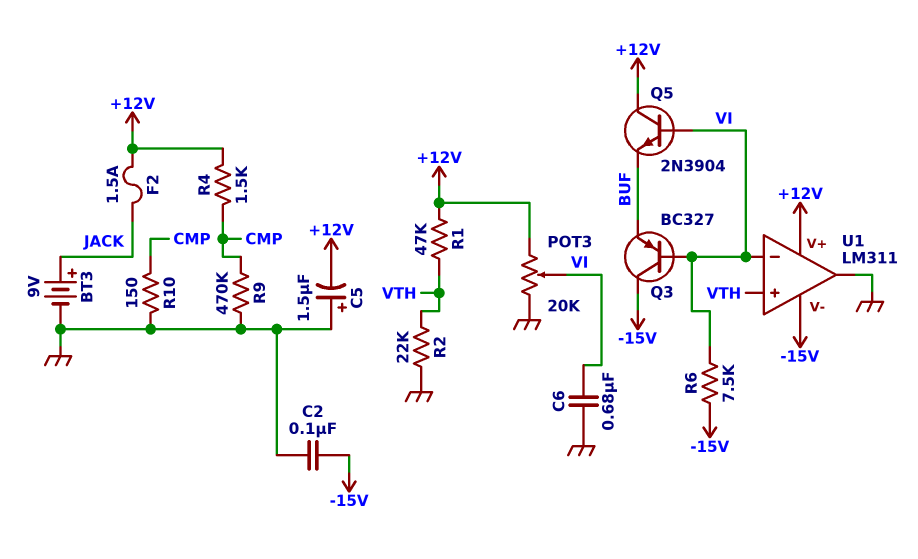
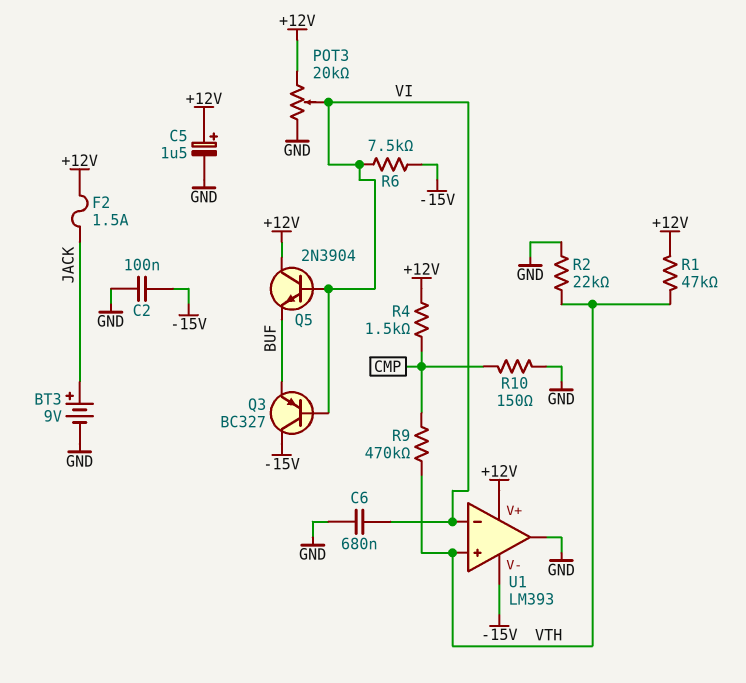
C5: 1.5uF (plus GND, minus +12V) -> 1.5uF (plus +12V, minus GND)
R9: 470k (CMP, GND) -> 470k (CMP, VTH)
U1: LM311 -> LM393

